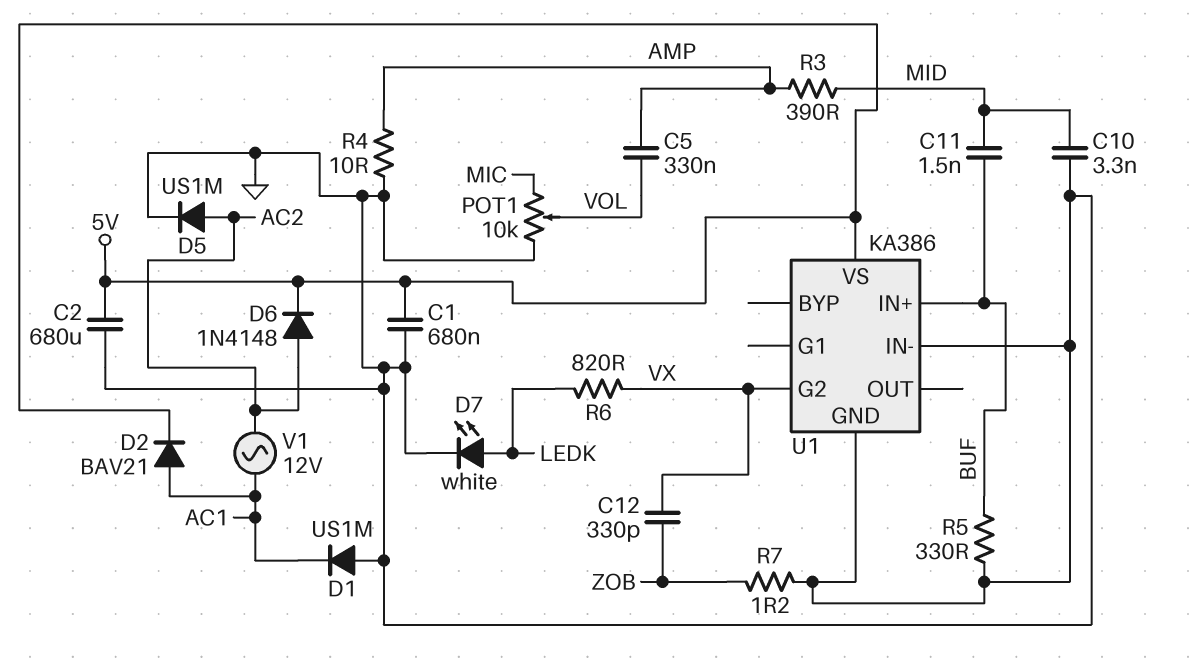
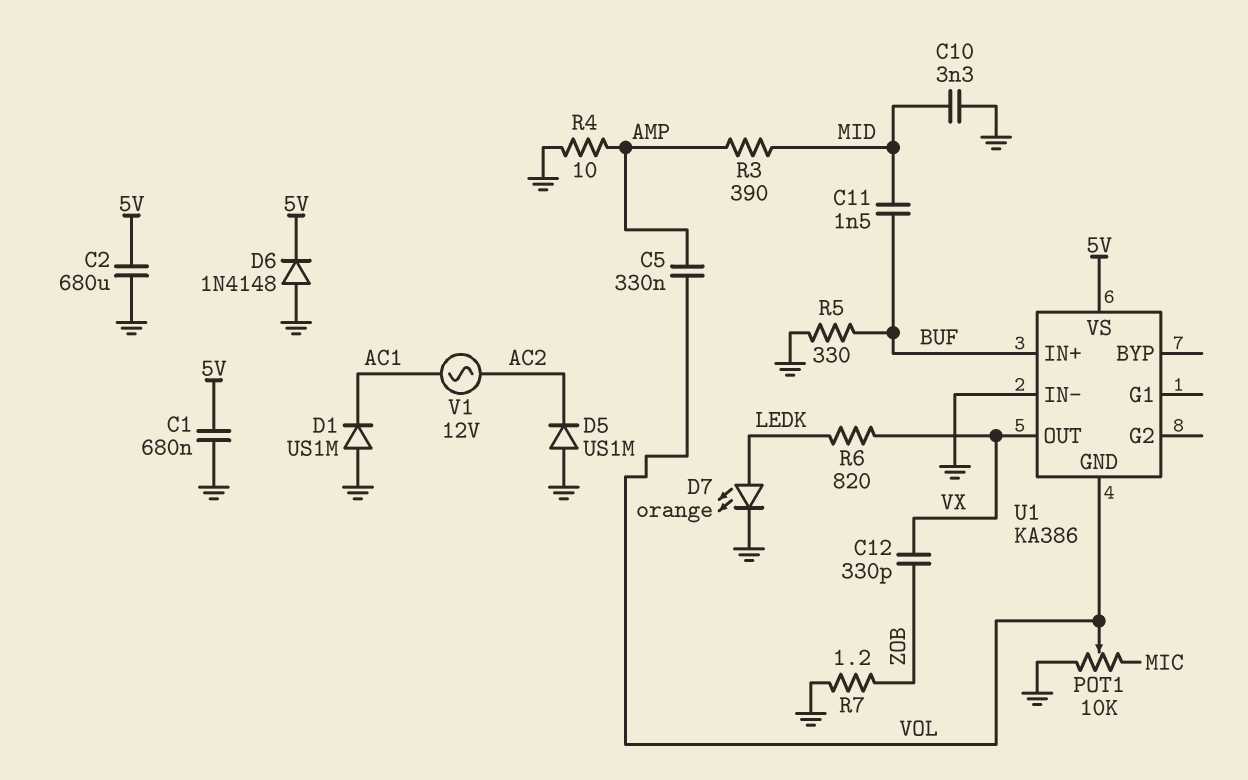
D2: diode BAV21 (A AC1, K 5V) -> none
D5: diode US1M (A AC2, K GND) -> diode US1M (A GND, K AC2)
D6: diode 1N4148 (A AC2, K 5V) -> diode 1N4148 (A GND, K 5V)
D7: LED white (A LEDK, K GND) -> LED orange (A LEDK, K GND)
U1 pin G2: VX -> none
U1 pin GND: GND -> VOL
U1 pin OUT: none -> VX

